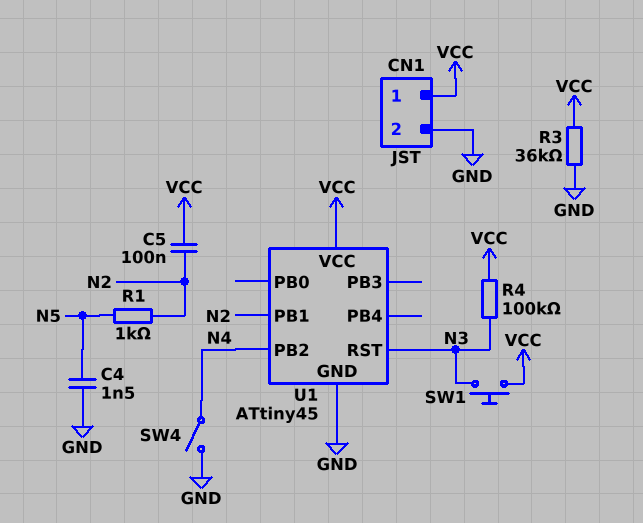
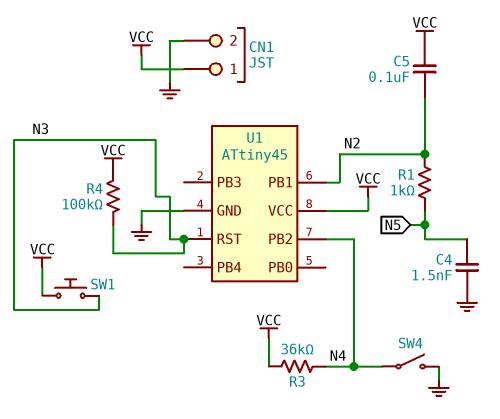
R3: 36k (GND, VCC) -> 36k (N4, VCC)

